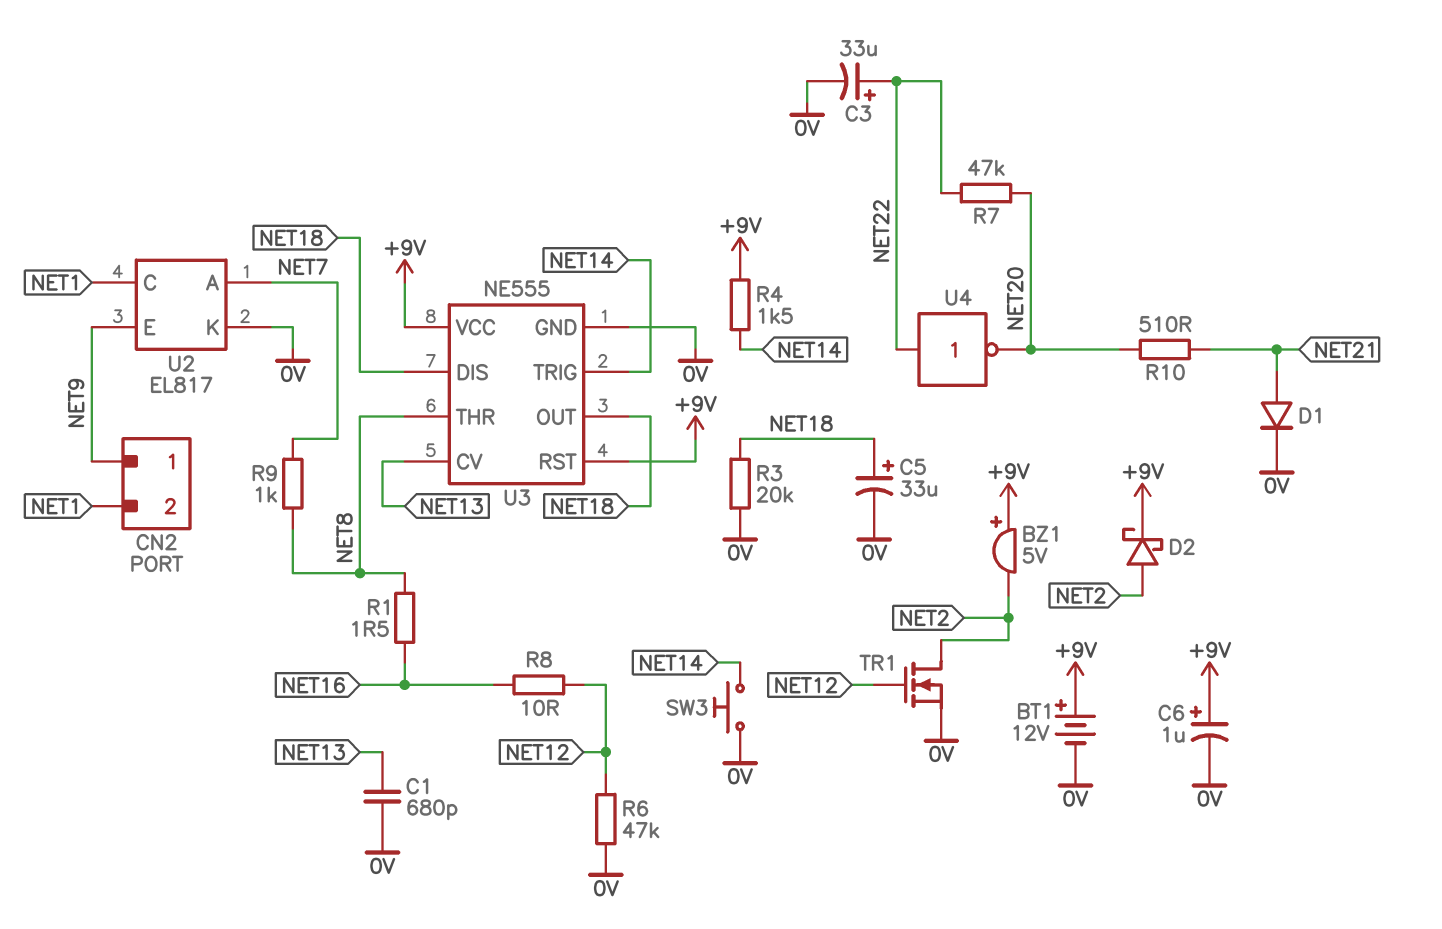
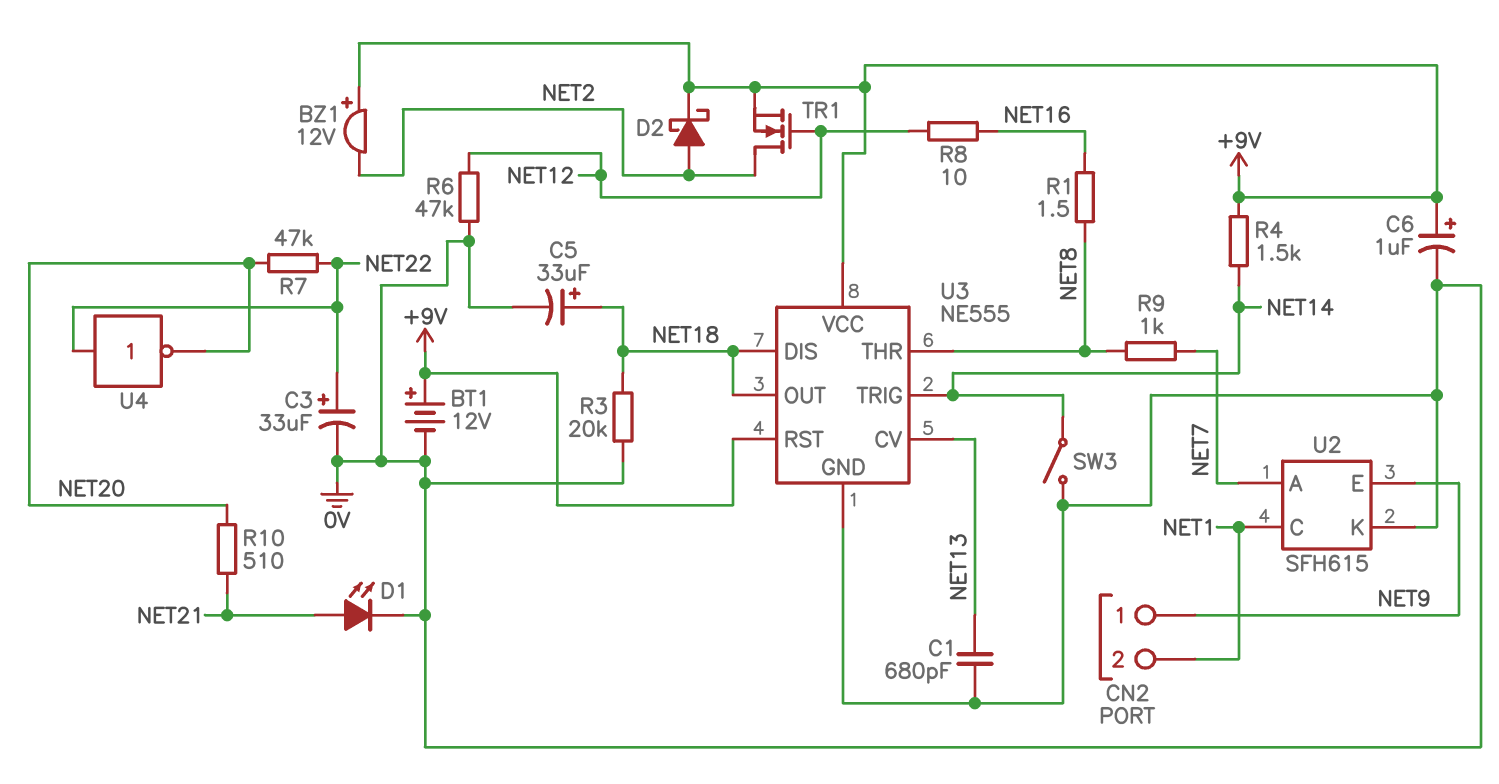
BZ1: buzzer 5V (plus +9V, minus NET2) -> buzzer 12V (plus +9V, minus NET2)
D1: diode (A NET21, K 0V) -> LED (A NET21, K 0V)
SW3: button (0V, NET14) -> switch (0V, NET14)
TR1: NMOS (G NET12, D NET2, S 0V) -> NMOS (G NET12, D NET2, S +9V)
U2: EL817 -> SFH615

